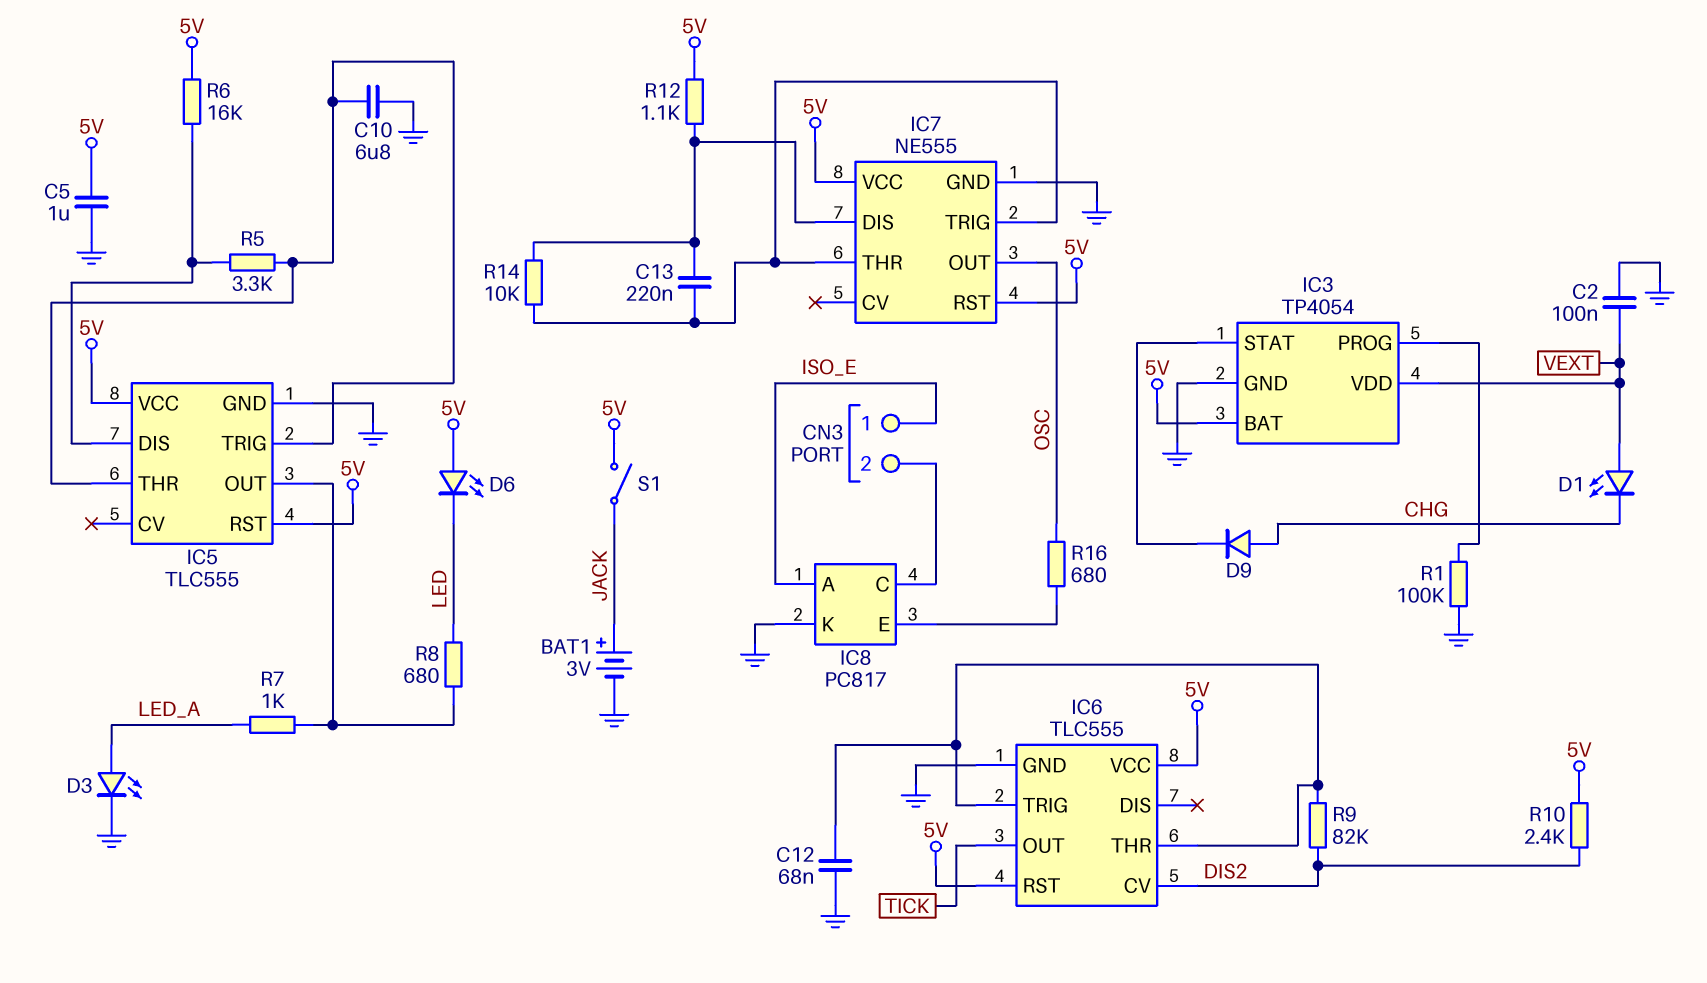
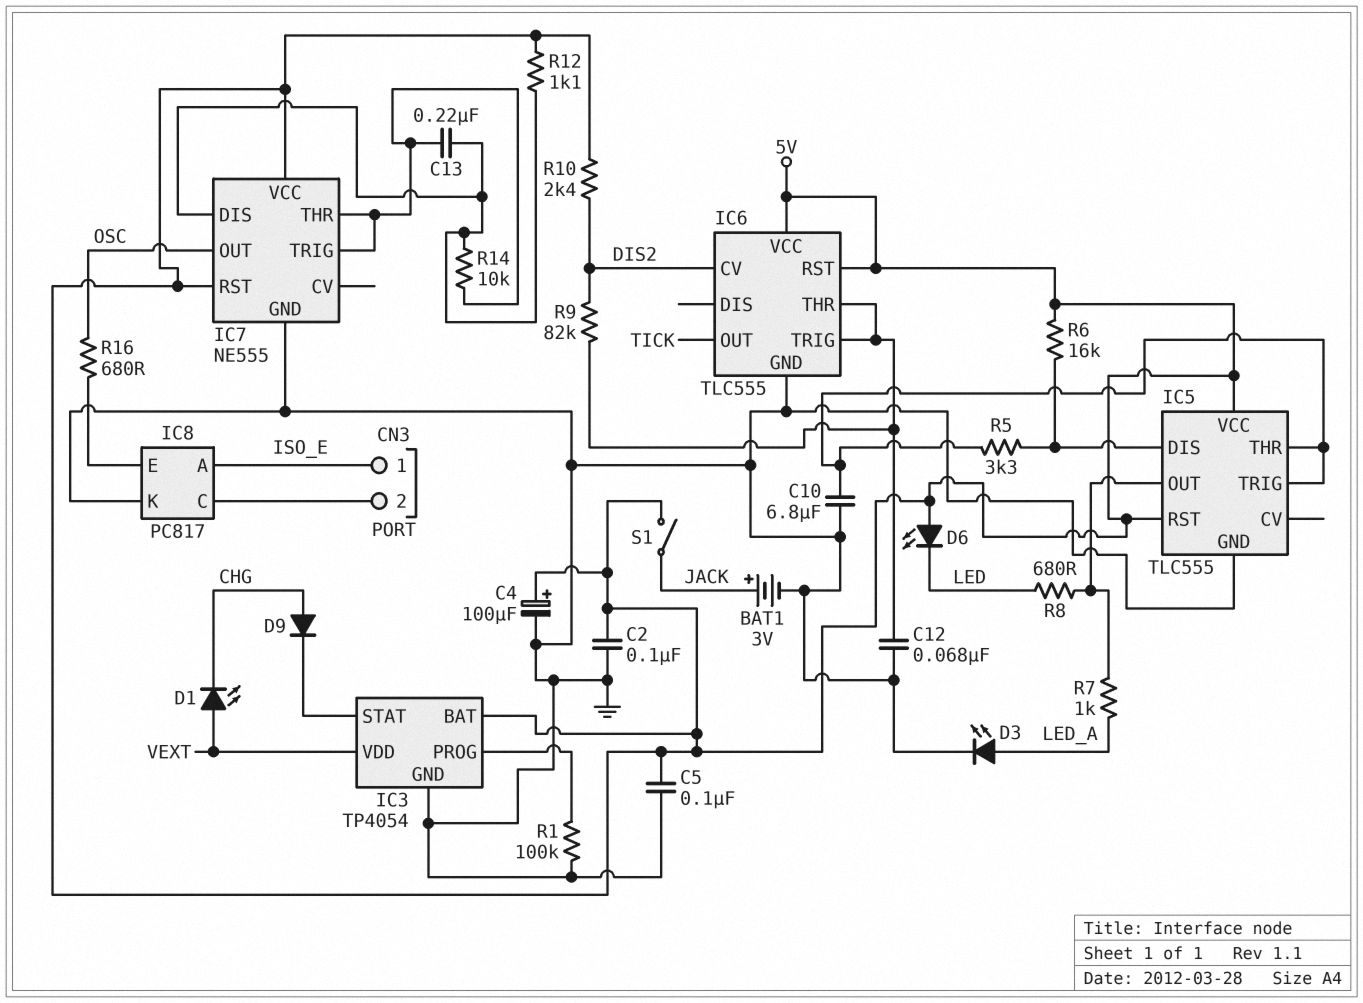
C2: 100nF (GND, VEXT) -> 100nF (5V, GND)
C4: none -> 100uF (plus 5V, minus GND)
C5: 1uF (5V, GND) -> 100nF (5V, GND)

